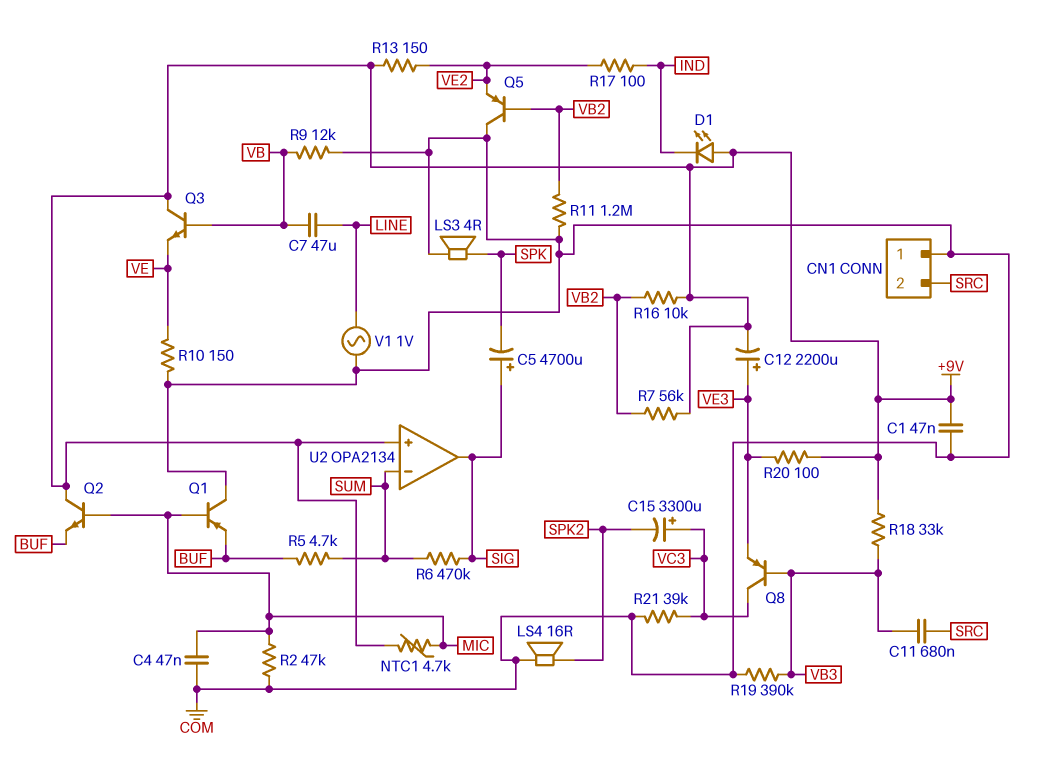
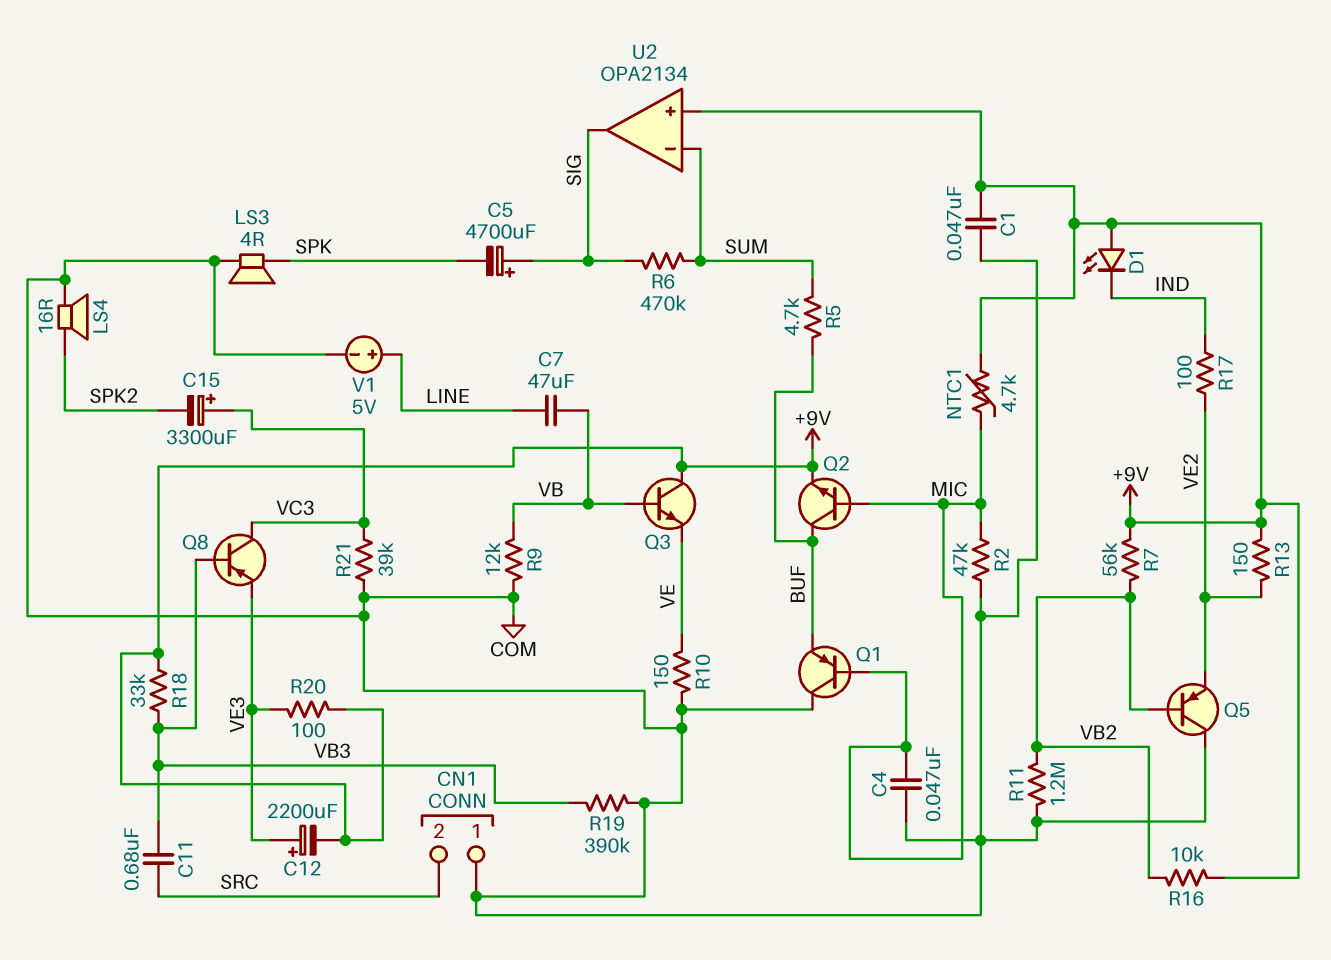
Q2: NPN (B MIC, C +9V, E BUF) -> NPN (B MIC, C BUF, E +9V)
V1: AC 1V (COM, LINE) -> 5V (plus LINE, minus COM)

